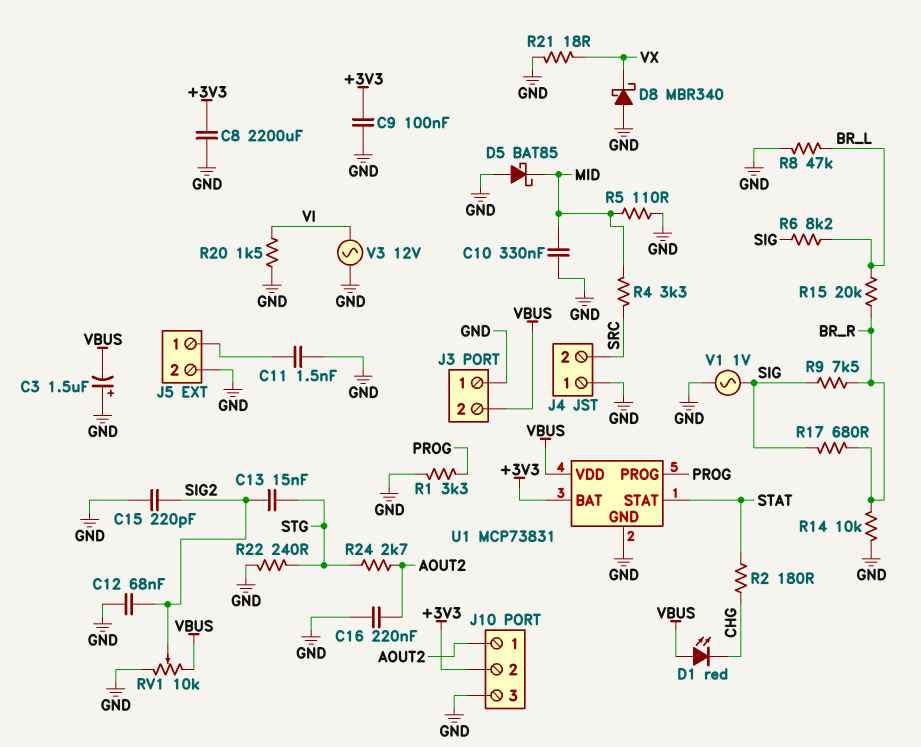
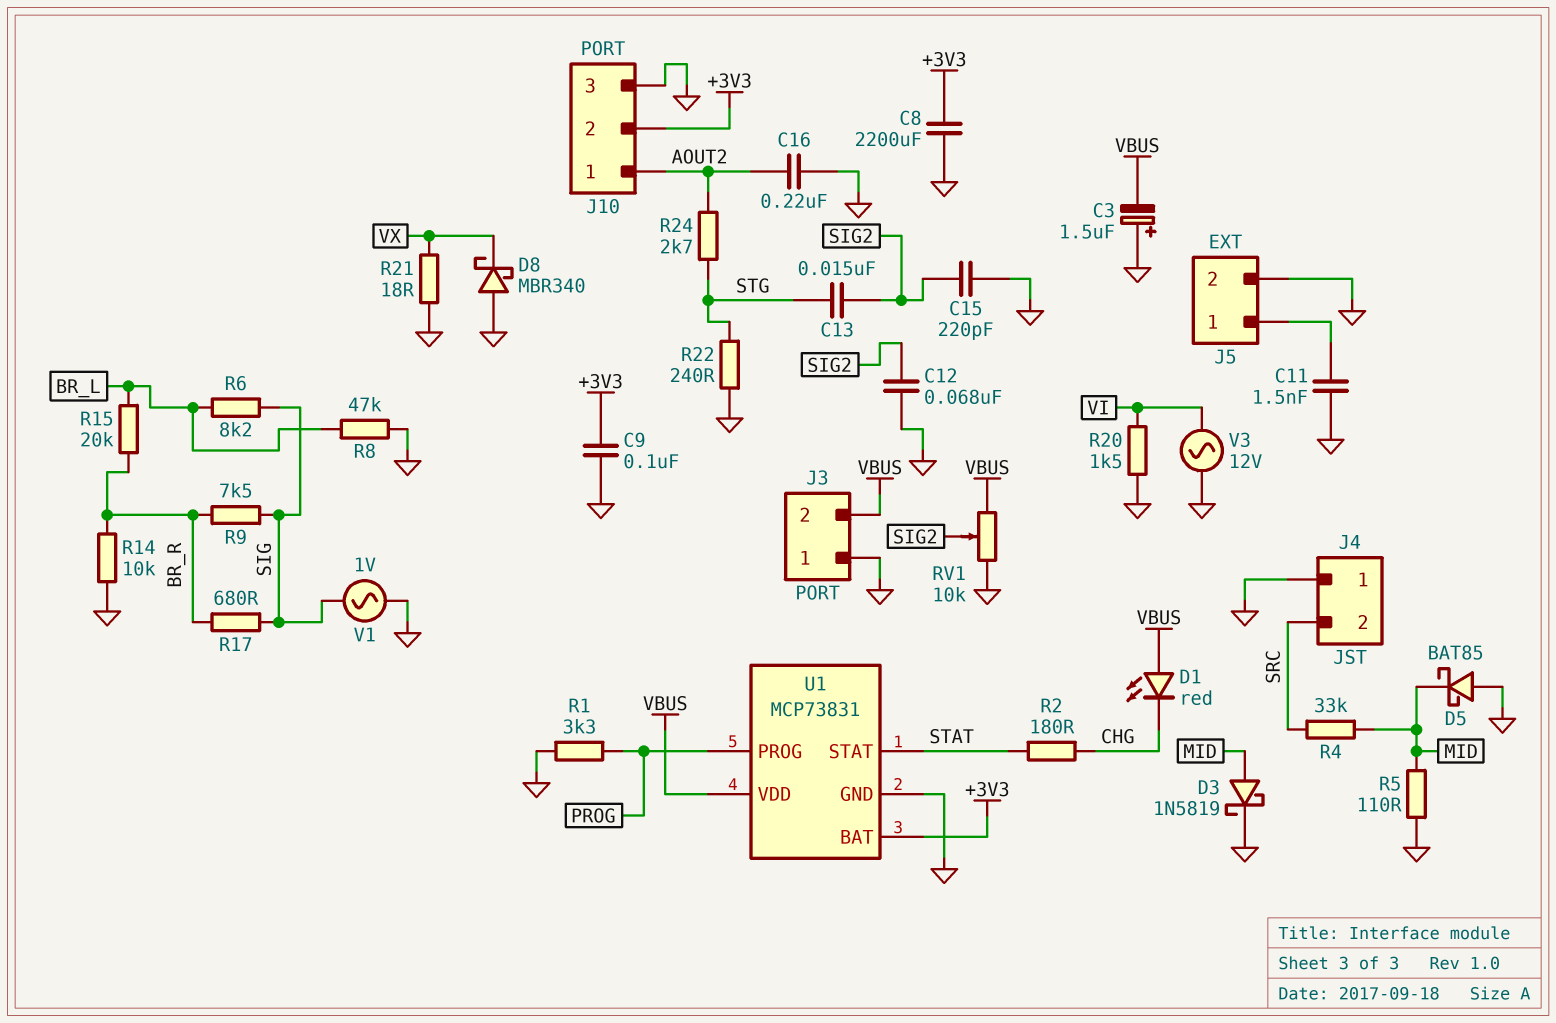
C10: 330nF (GND, MID) -> none
D3: none -> schottky 1N5819 (A MID, K GND)
R4: 3.3k (MID, SRC) -> 33k (MID, SRC)

